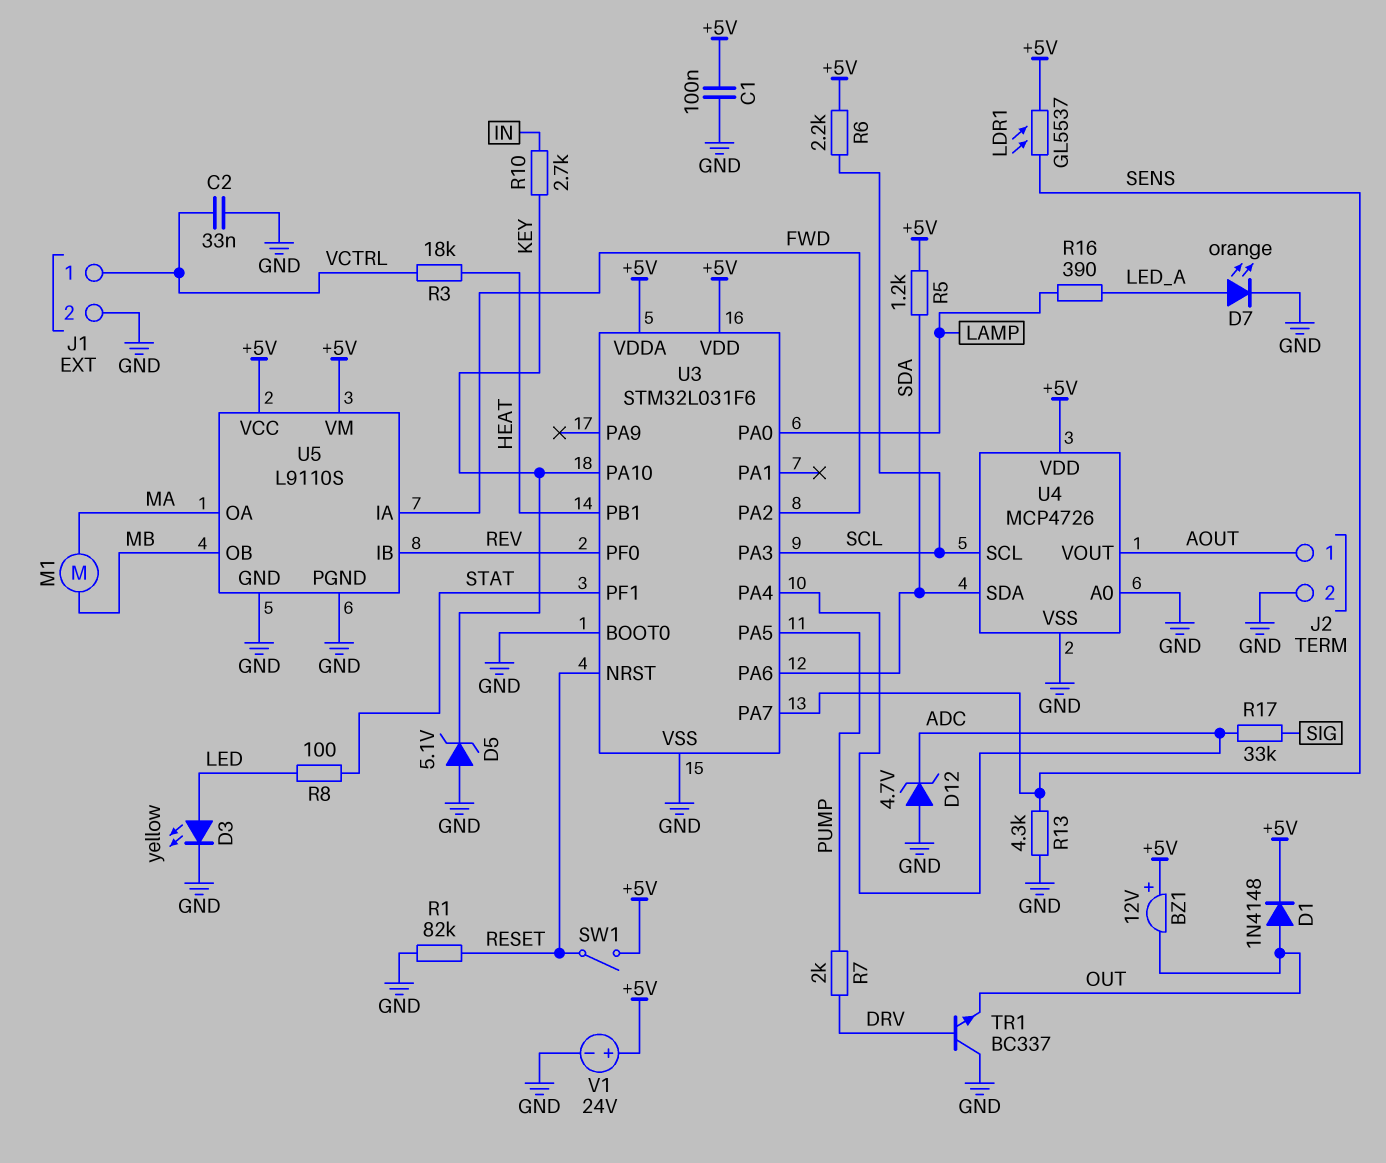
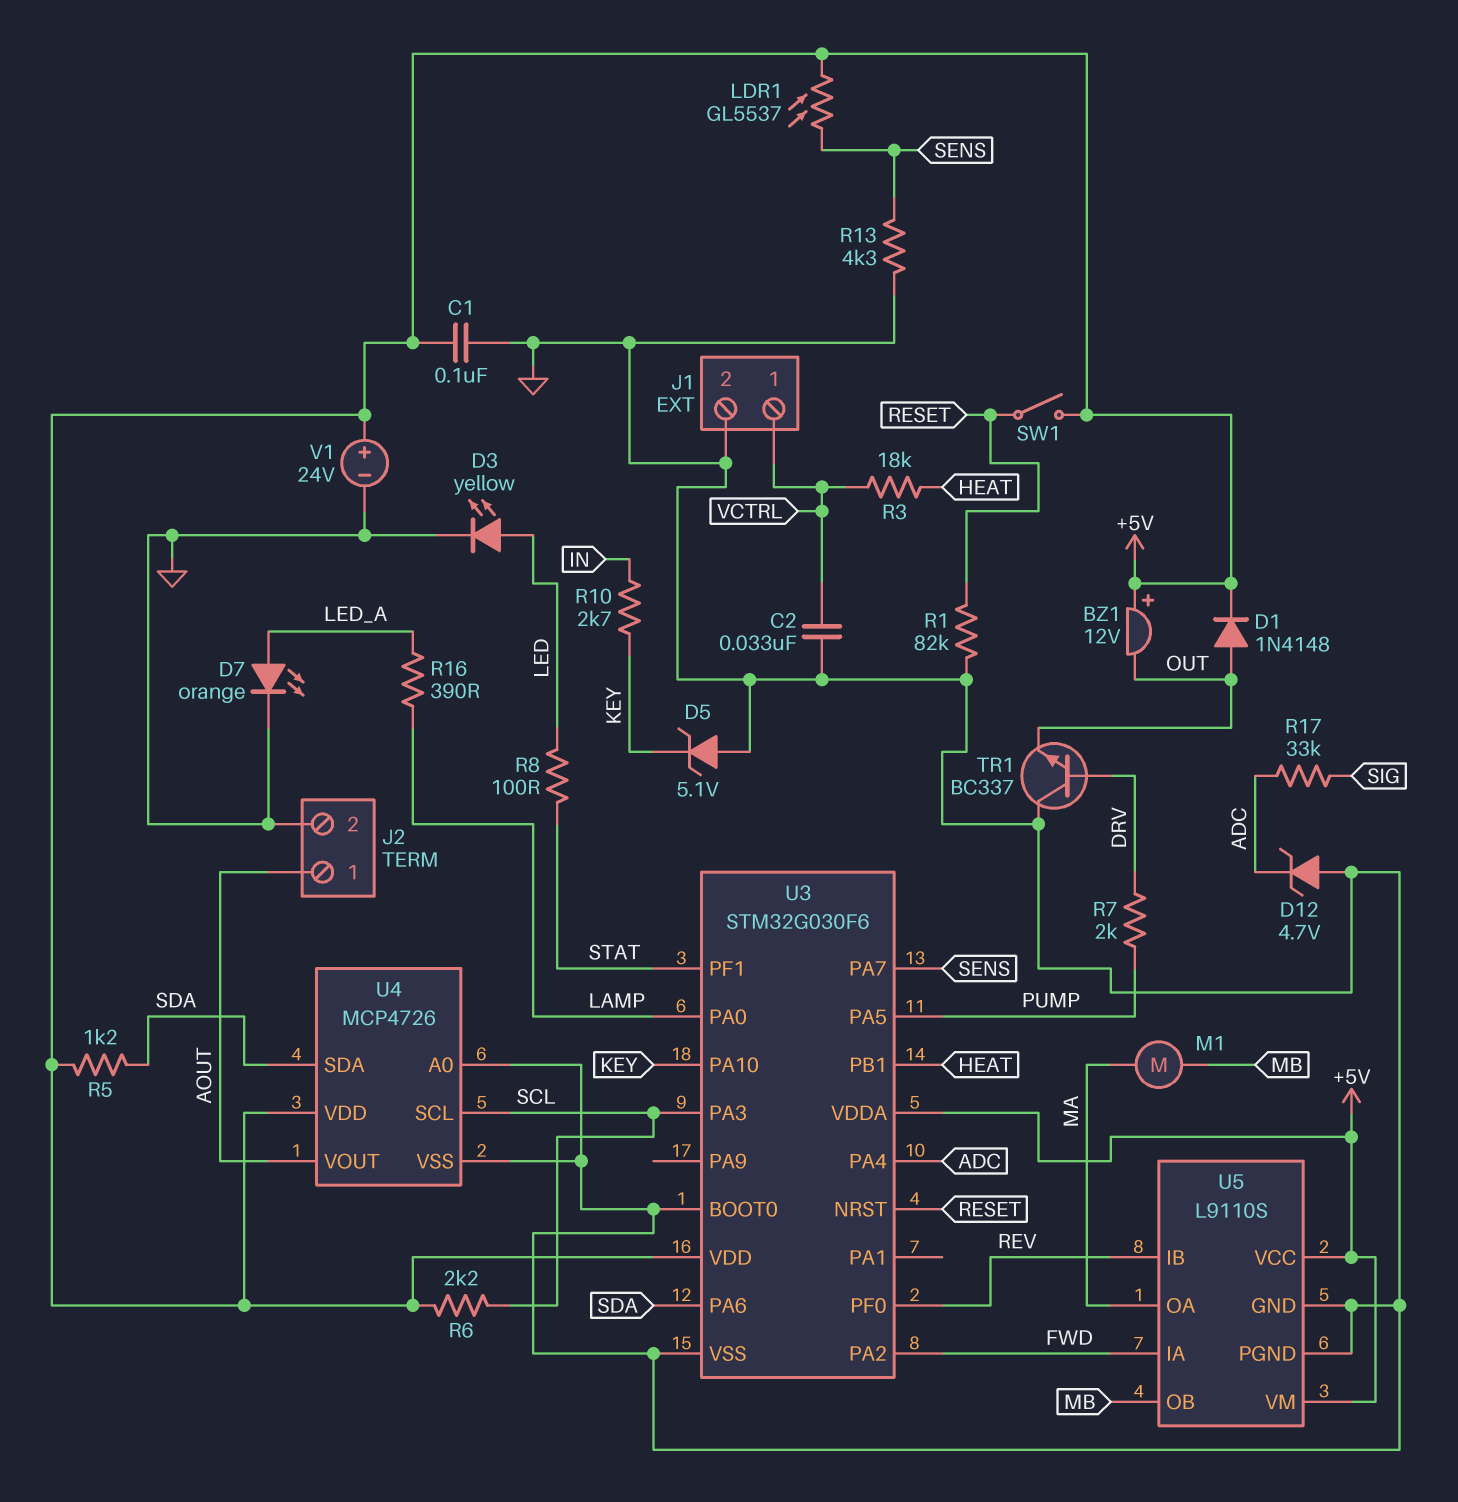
U3: STM32L031F6 -> STM32G030F6

